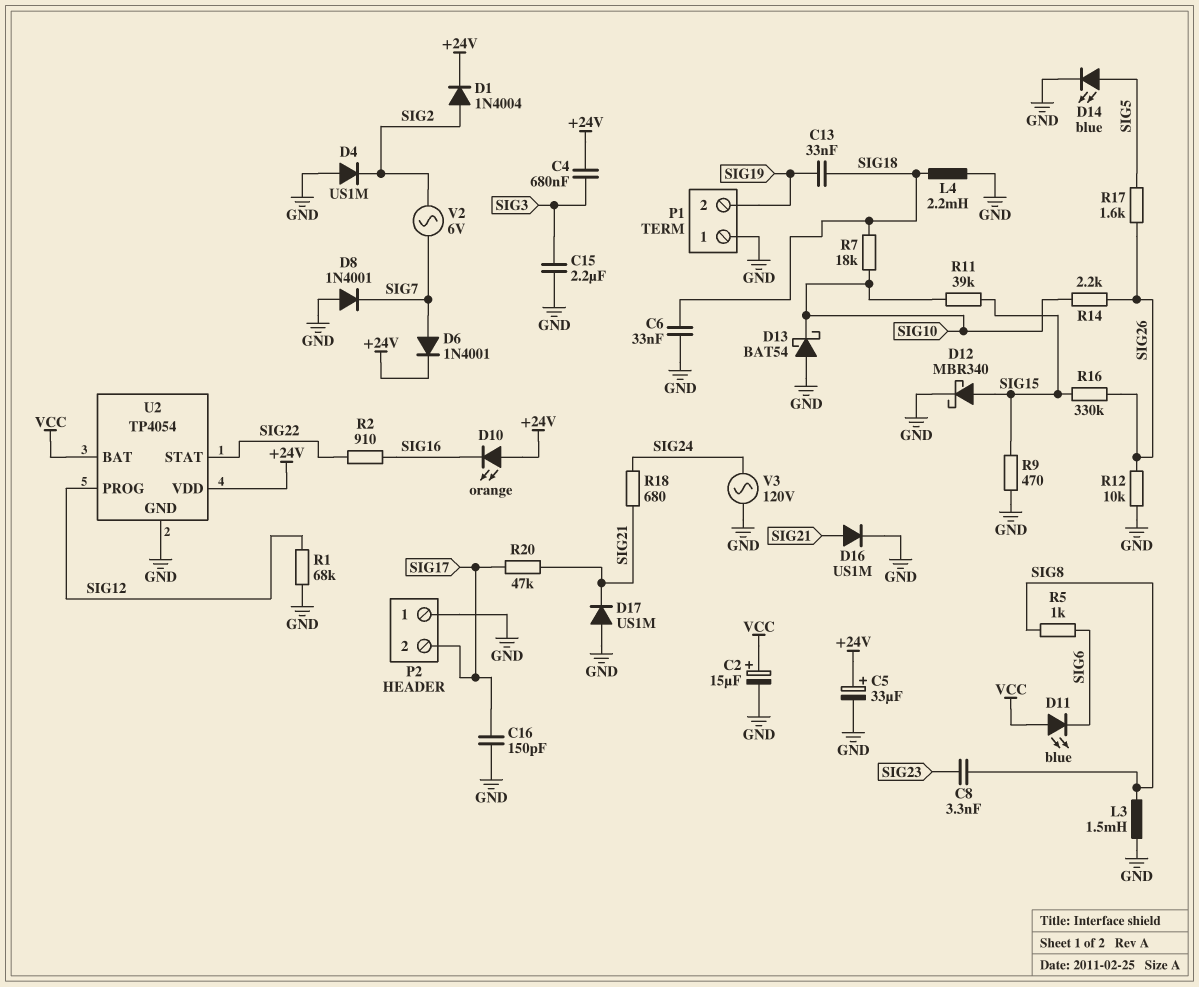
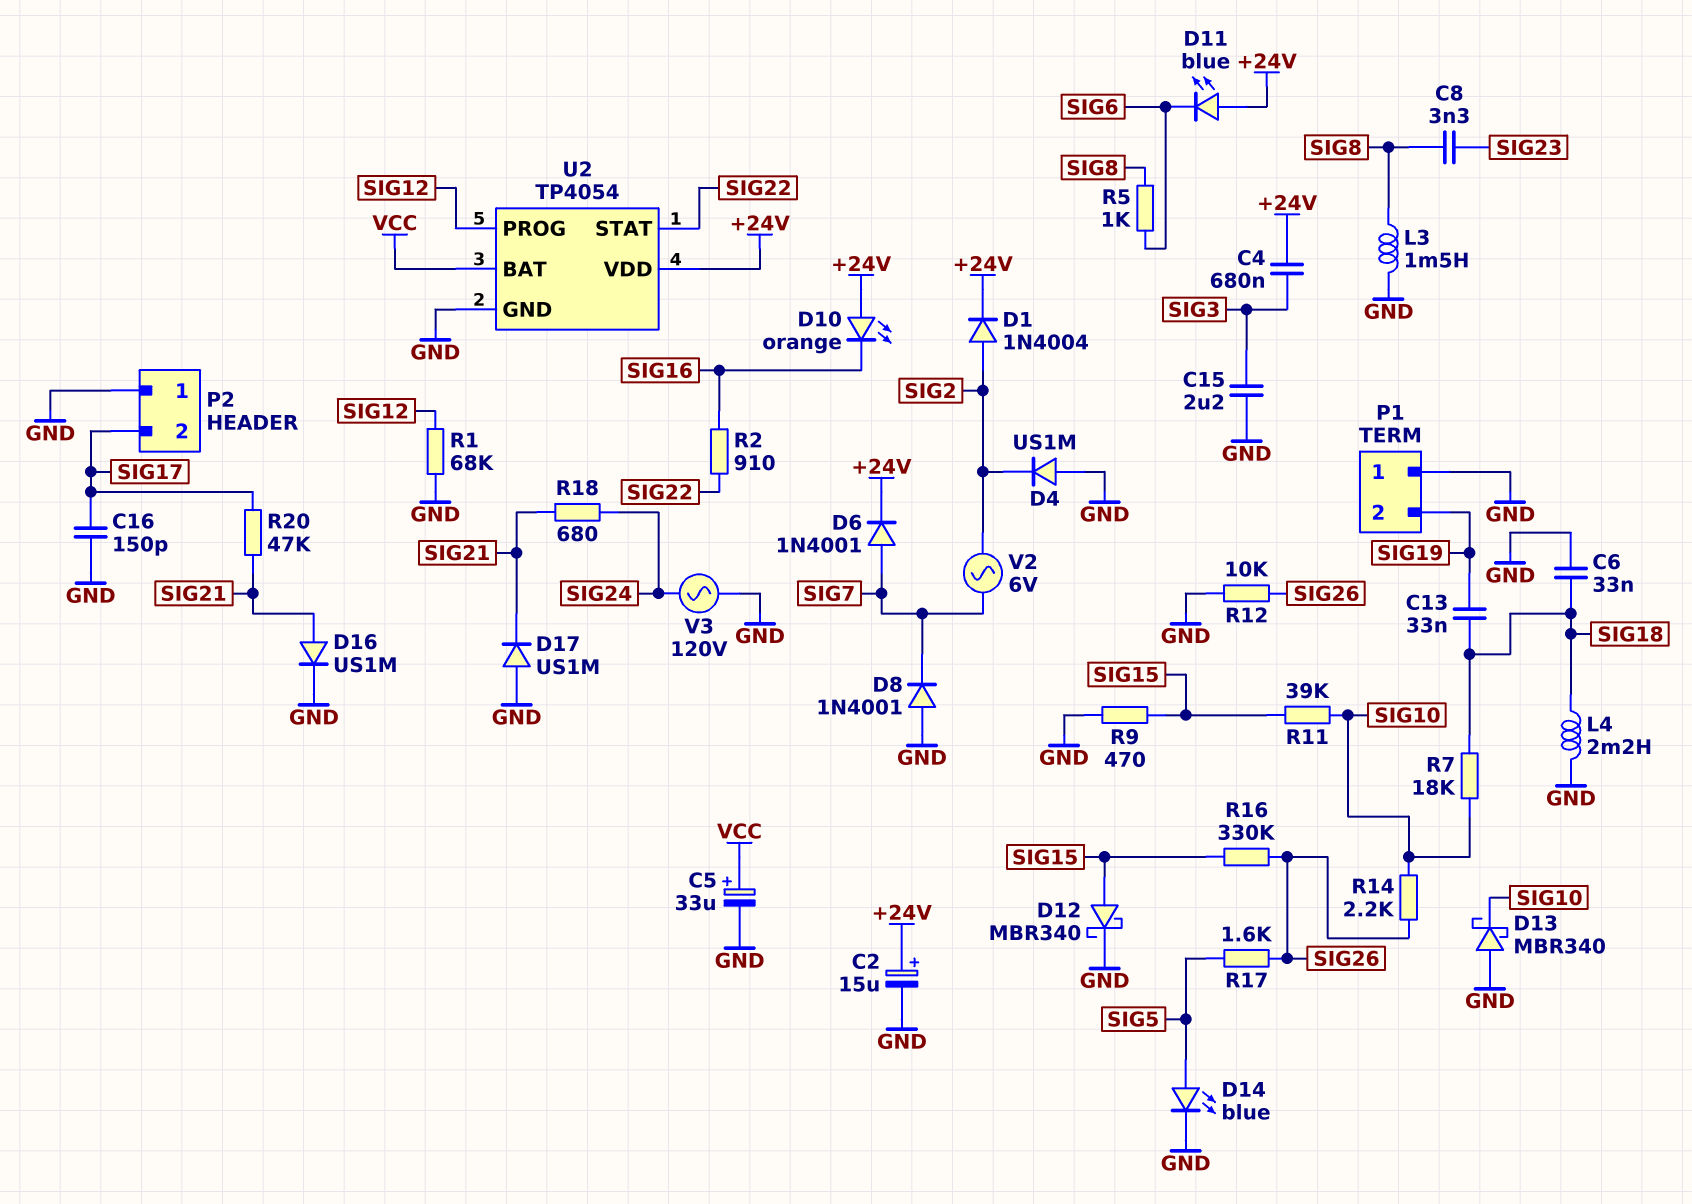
C2: 15uF (plus VCC, minus GND) -> 15uF (plus +24V, minus GND)
C5: 33uF (plus +24V, minus GND) -> 33uF (plus VCC, minus GND)
D11: LED blue (A VCC, K SIG6) -> LED blue (A +24V, K SIG6)
D13: schottky BAT54 (A GND, K SIG10) -> schottky MBR340 (A GND, K SIG10)

